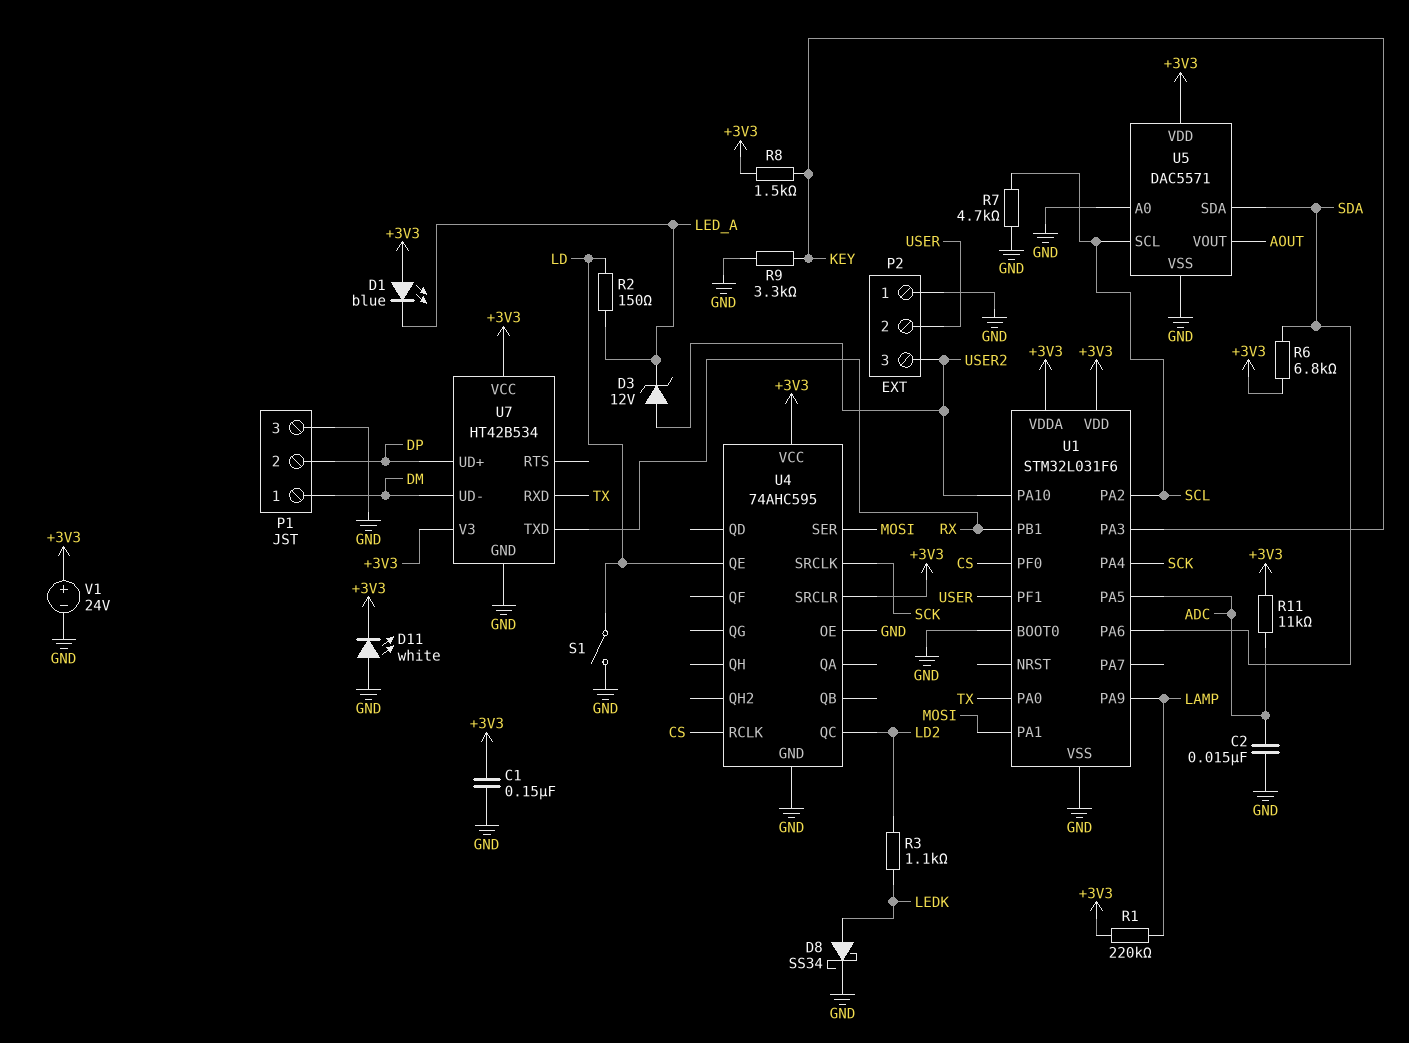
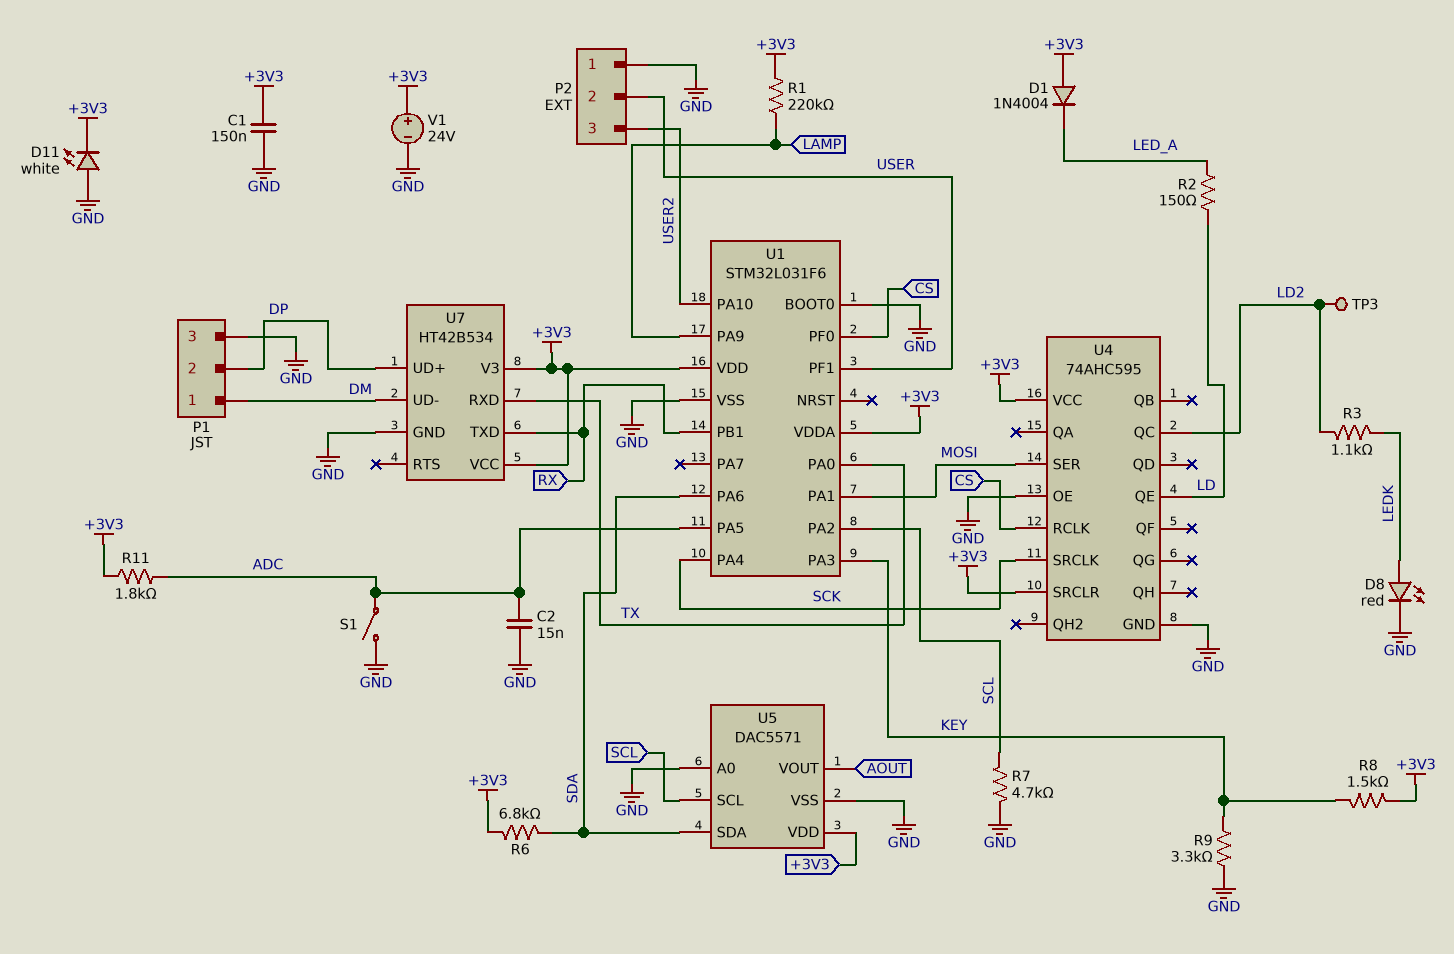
D1: LED blue (A +3V3, K LED_A) -> diode 1N4004 (A +3V3, K LED_A)
D3: zener 12V (A USER2, K LED_A) -> none
D8: schottky SS34 (A LEDK, K GND) -> LED red (A LEDK, K GND)
R11: 11k (+3V3, ADC) -> 1.8k (+3V3, ADC)
S1: switch (GND, LD) -> switch (ADC, GND)
TP3: none -> test point (LD2)

